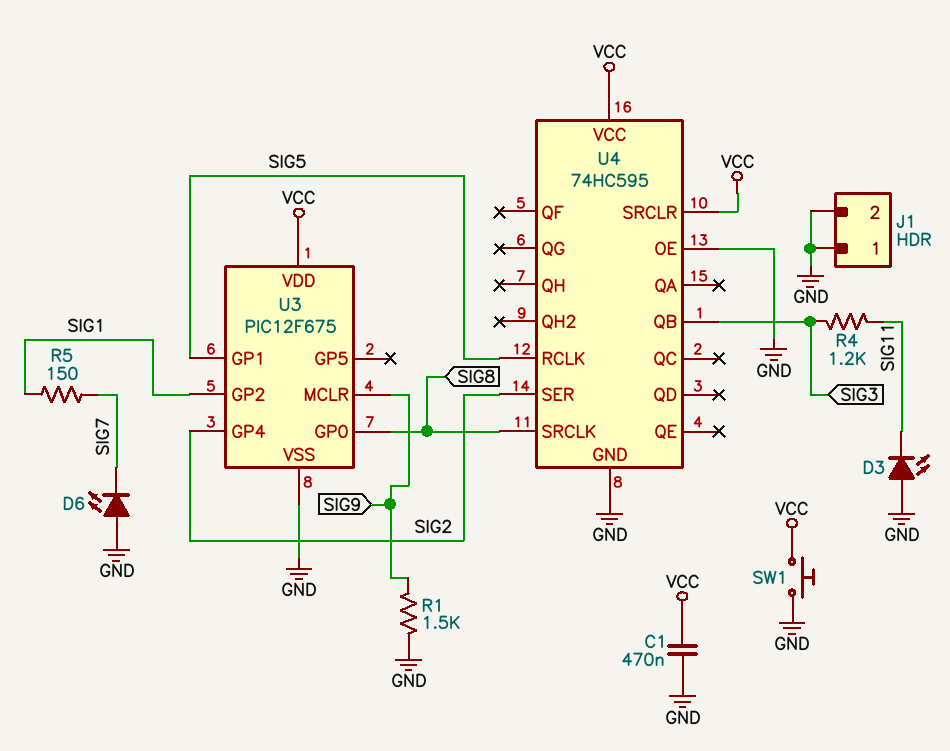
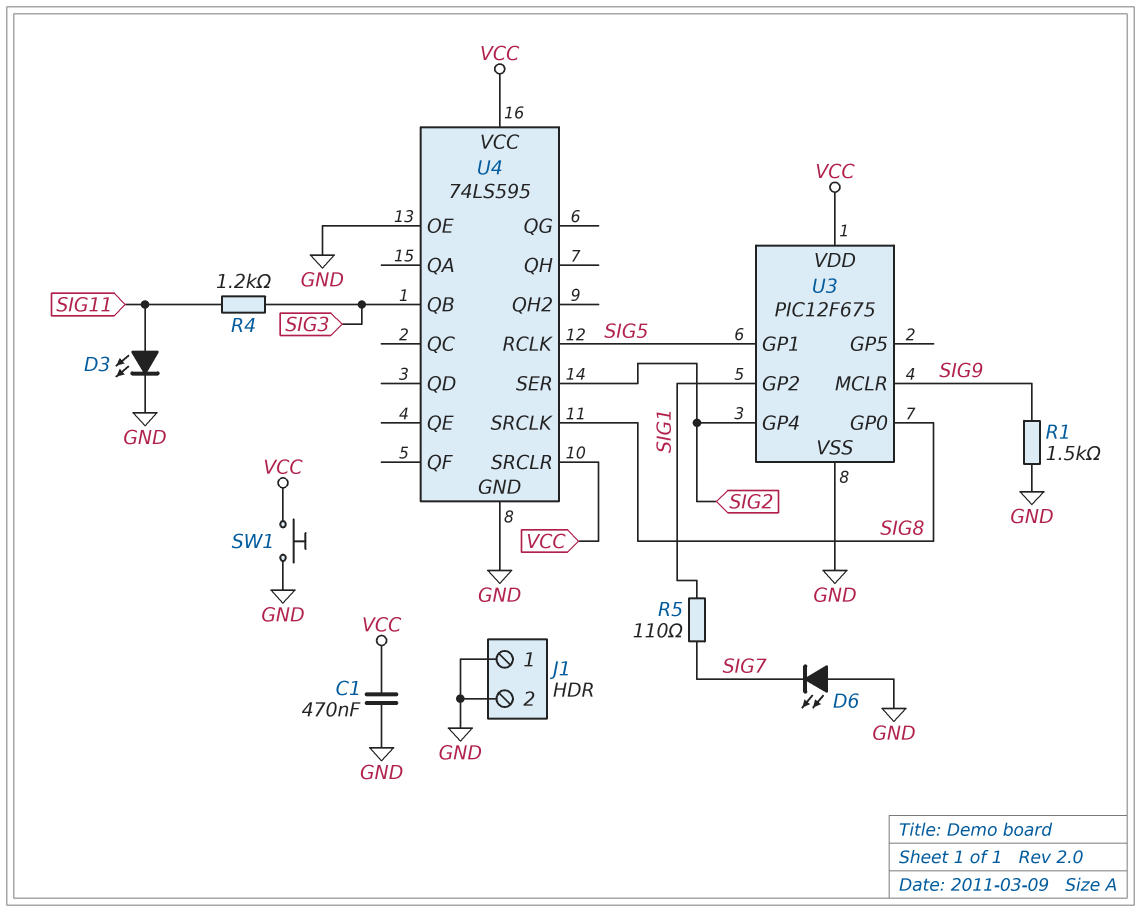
D3: LED (A GND, K SIG11) -> LED (A SIG11, K GND)
R5: 150 (SIG1, SIG7) -> 110 (SIG1, SIG7)
U4: 74HC595 -> 74LS595

